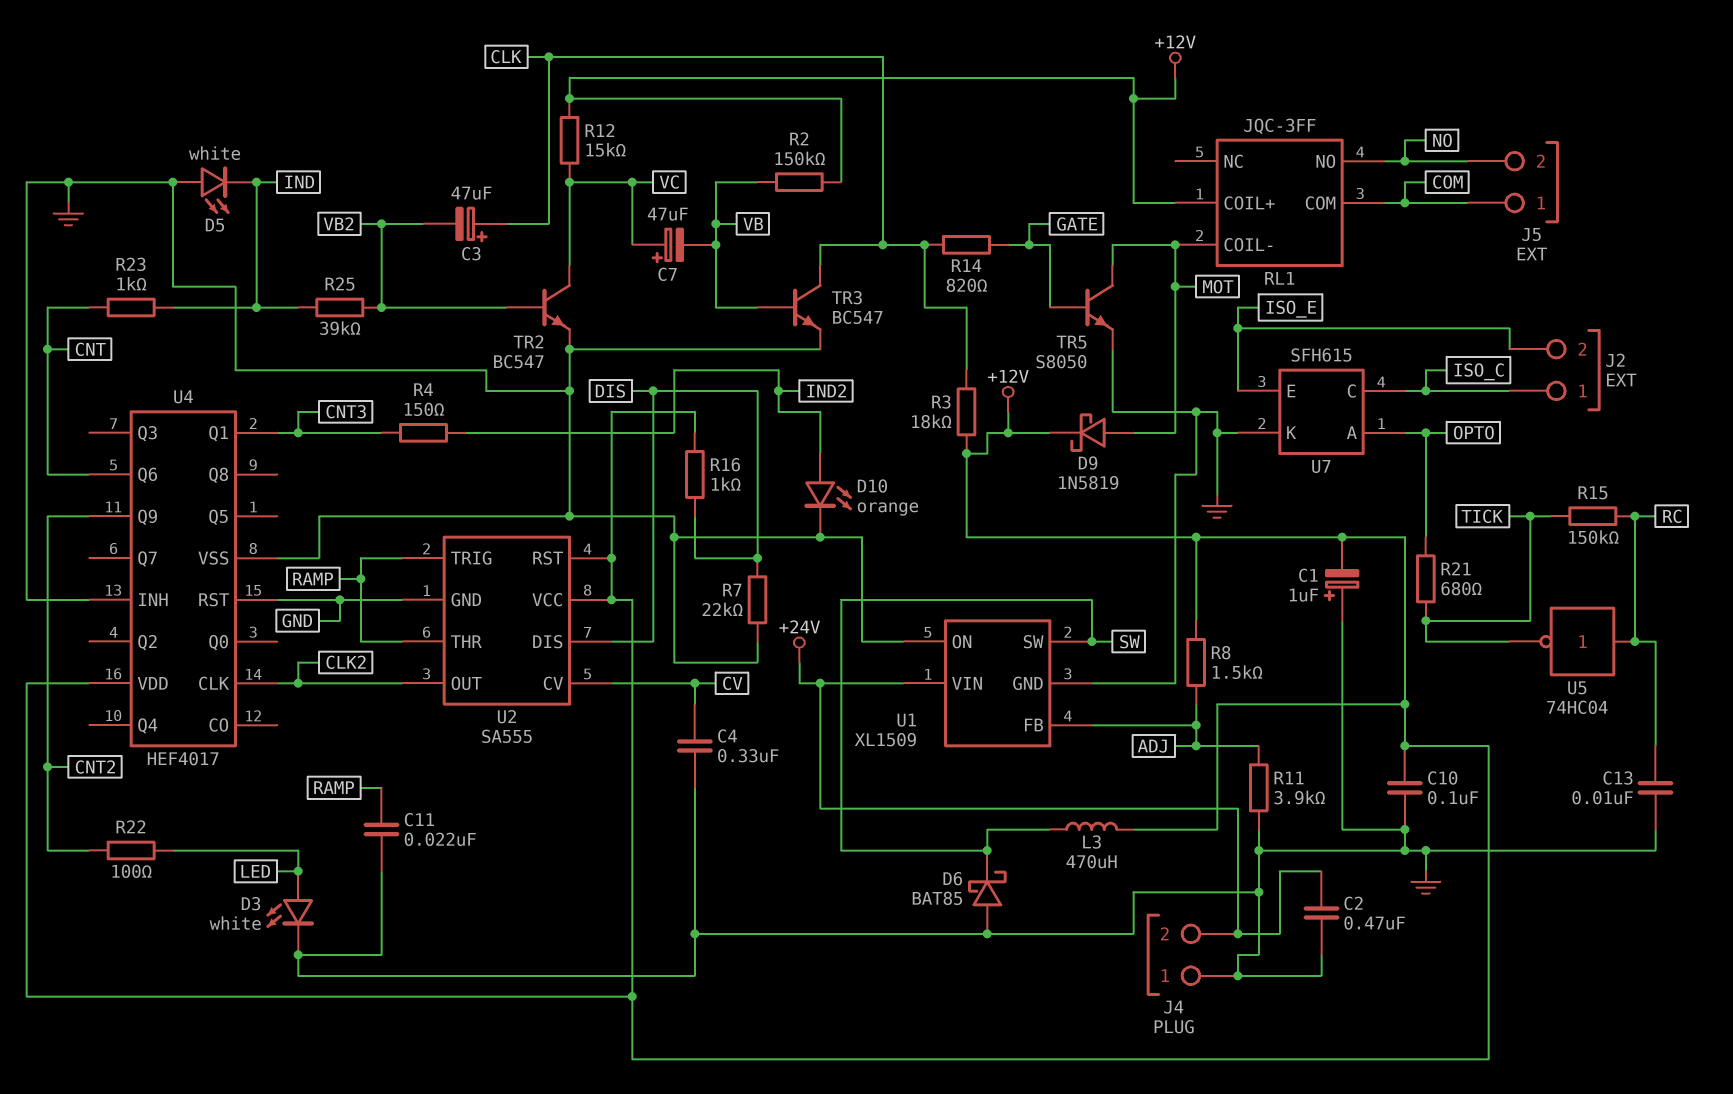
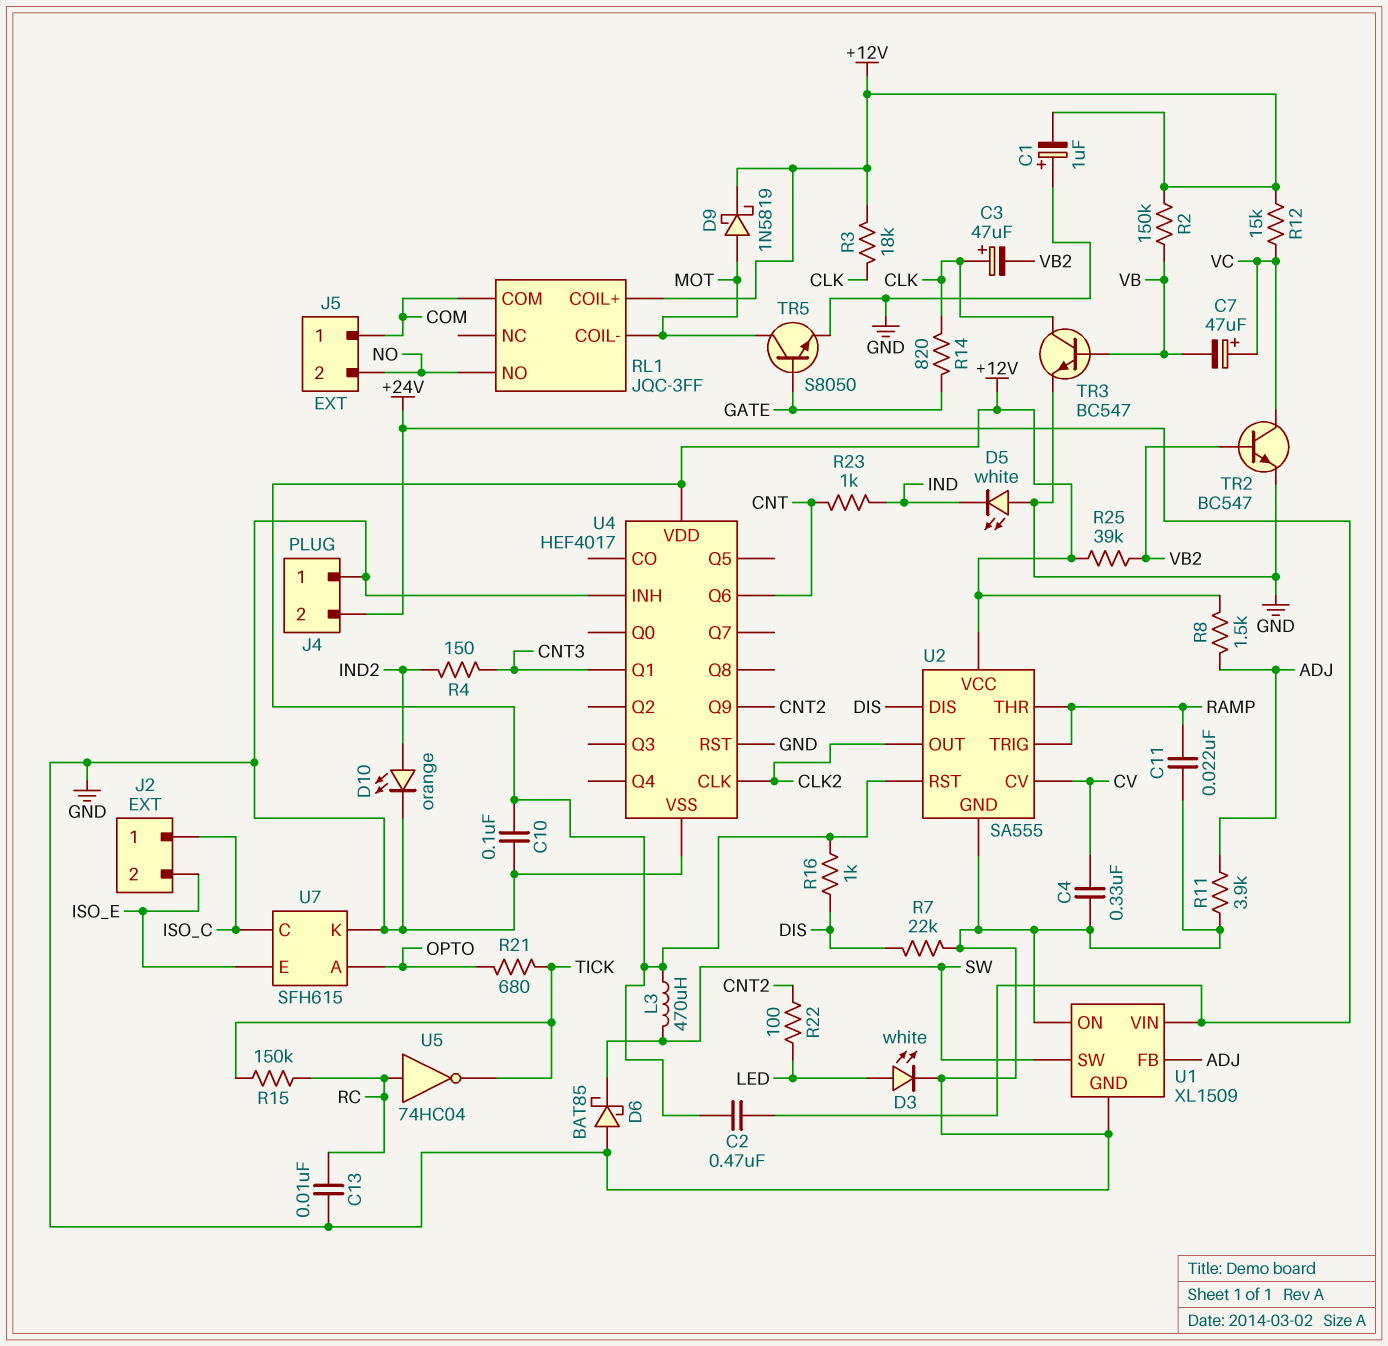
C2: 470nF (+24V, GND) -> 470nF (+12V, +24V)
R25: 39k (IND, VB2) -> 39k (+12V, VB2)

